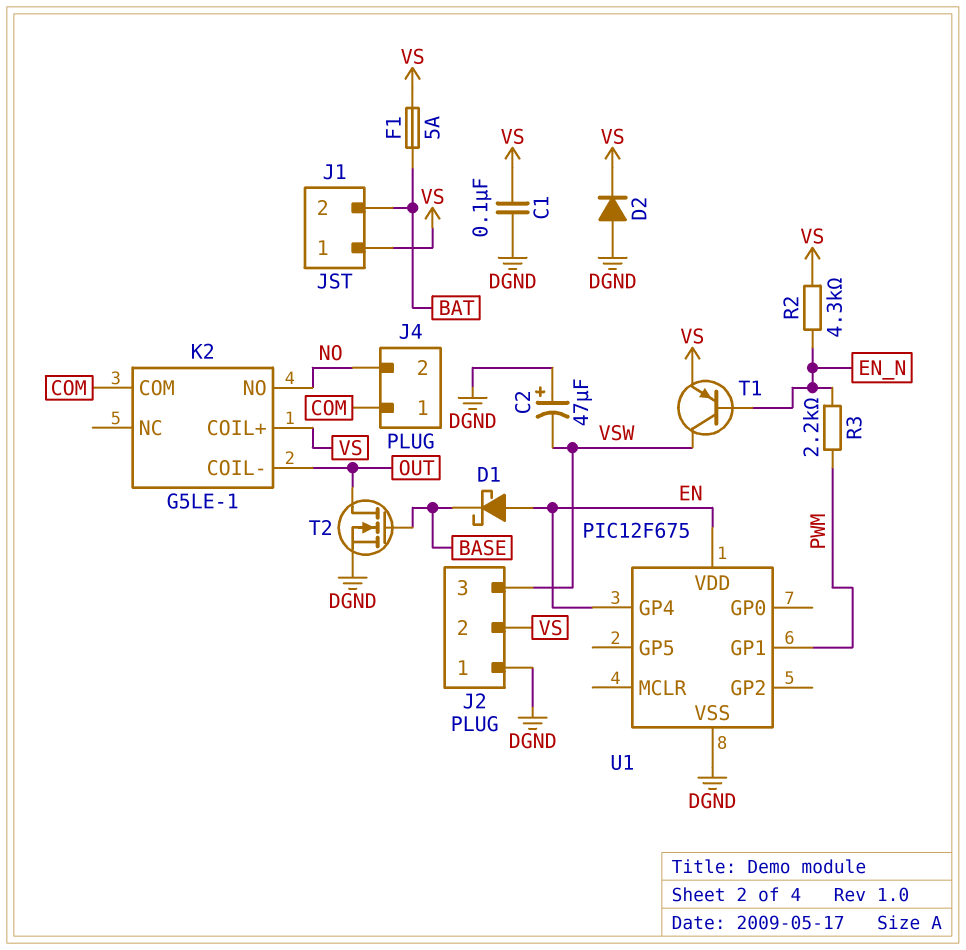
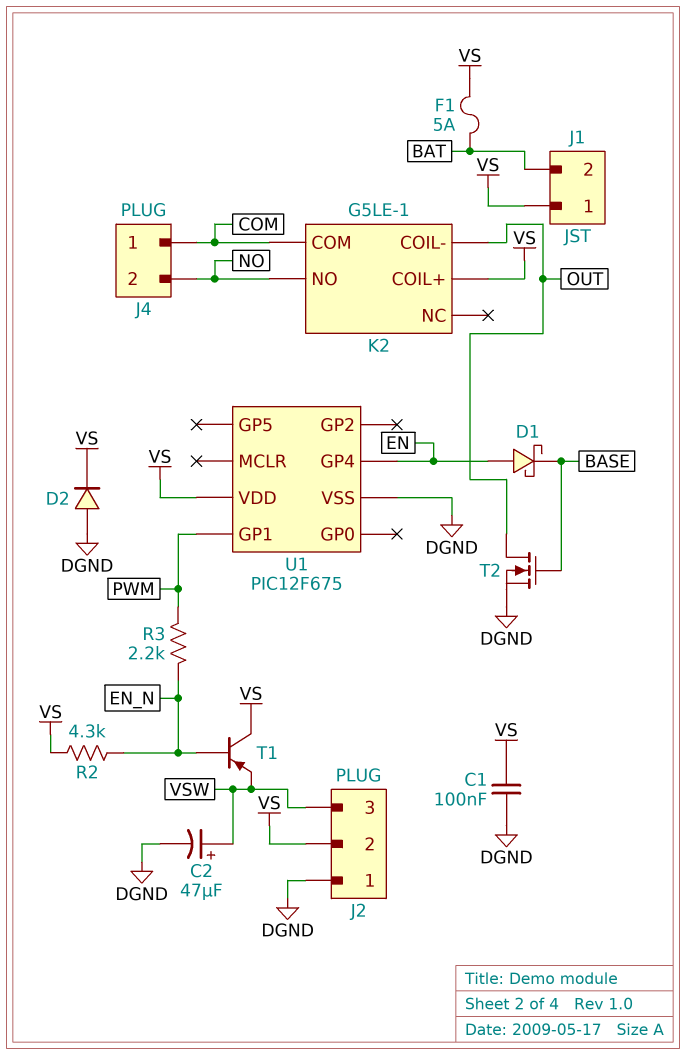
C2: 47uF (plus DGND, minus VSW) -> 47uF (plus VSW, minus DGND)
T1: PNP (B EN_N, C VSW, E VS) -> PNP (B EN_N, C VS, E VSW)
U1 pin VDD: EN -> VS

